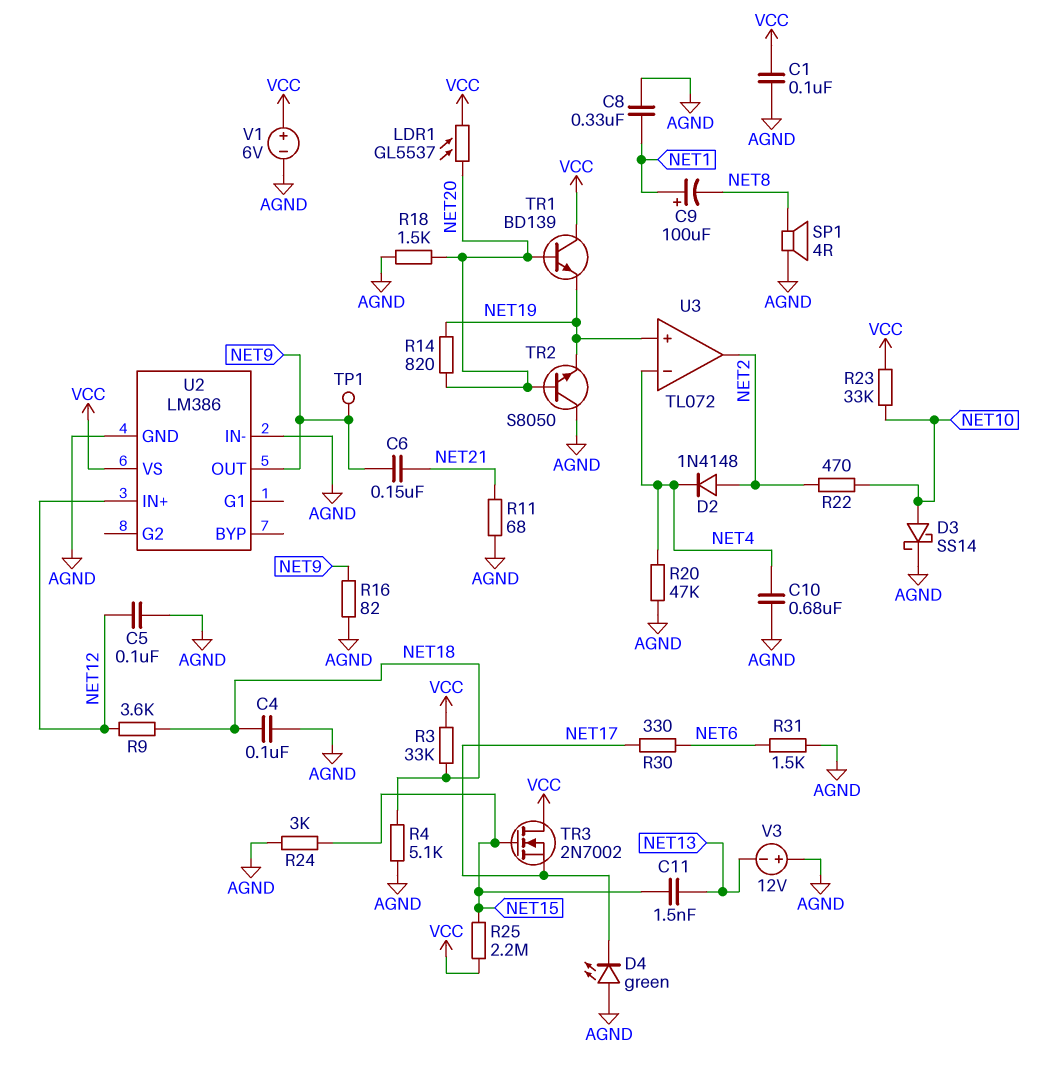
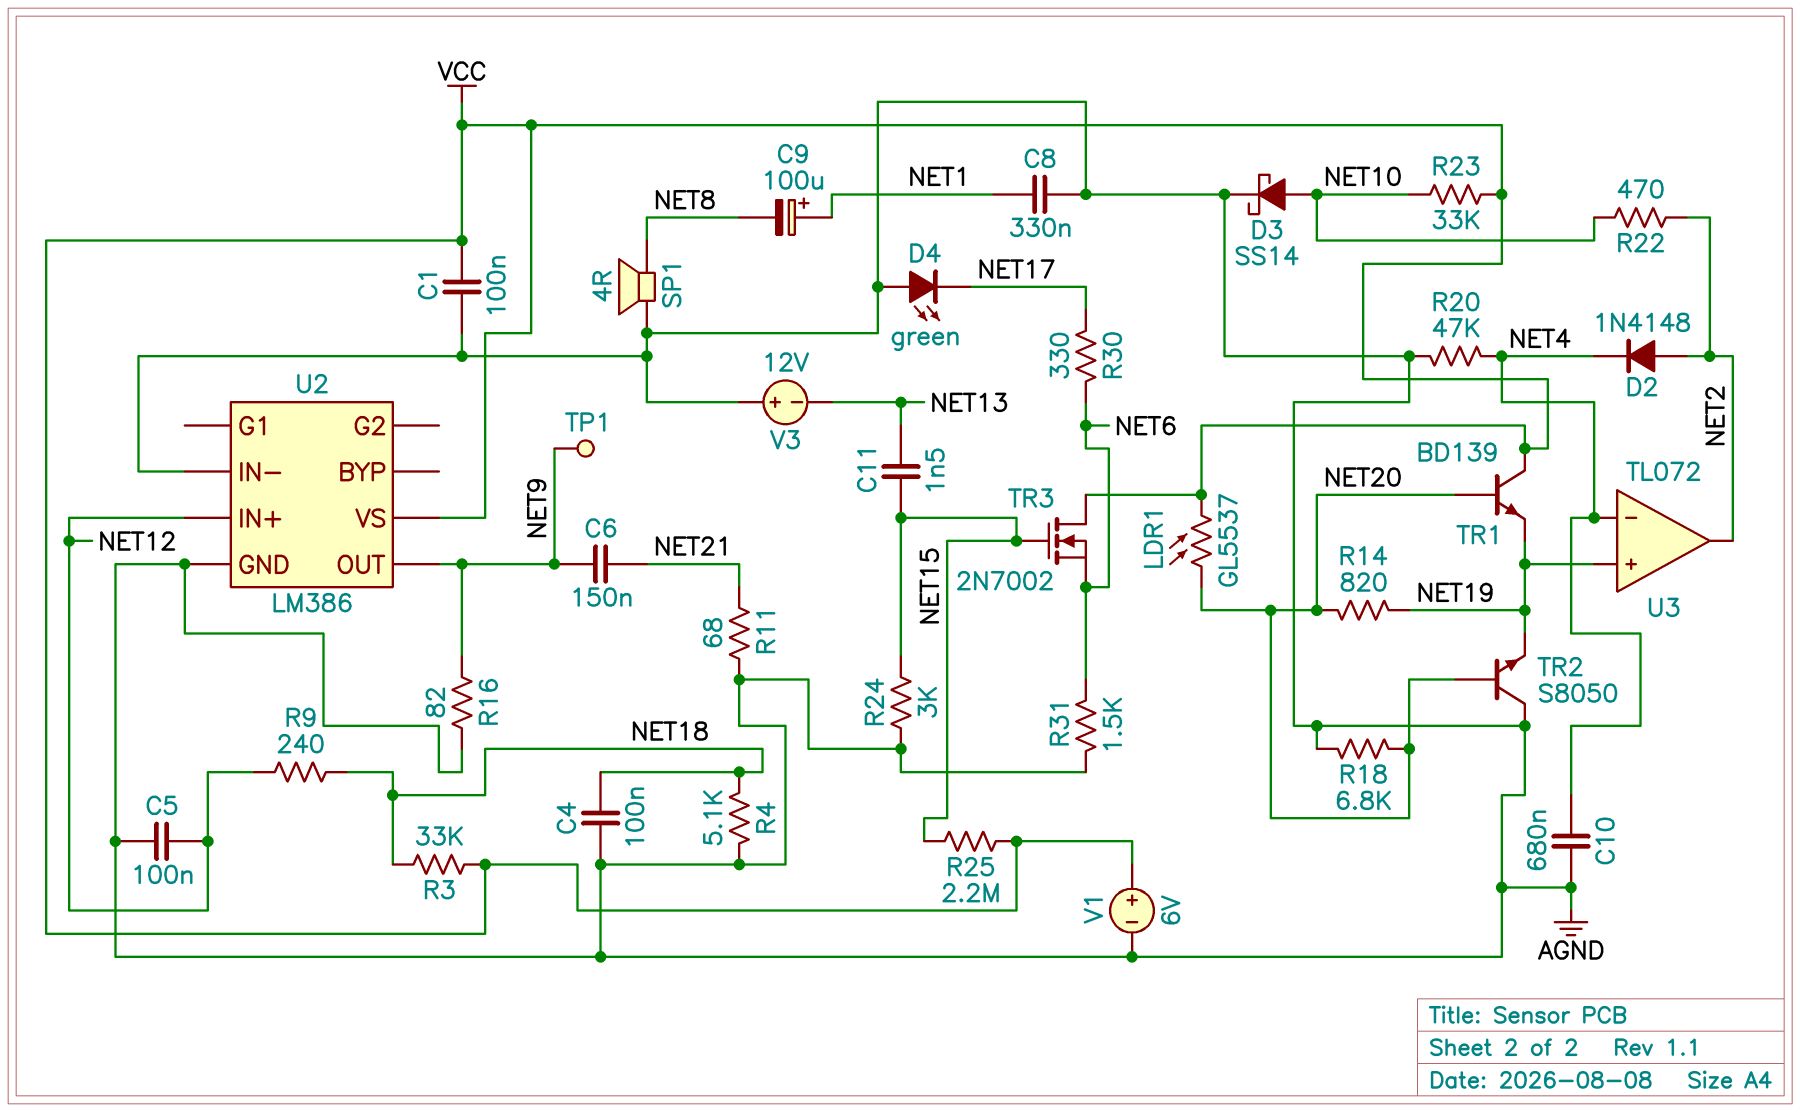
R9: 3.6k (NET12, NET18) -> 240 (NET12, NET18)
R18: 1.5k (AGND, NET20) -> 6.8k (AGND, NET20)
TR3: NMOS 2N7002 (G NET15, D VCC, S NET17) -> NMOS 2N7002 (G NET15, D VCC, S NET6)

